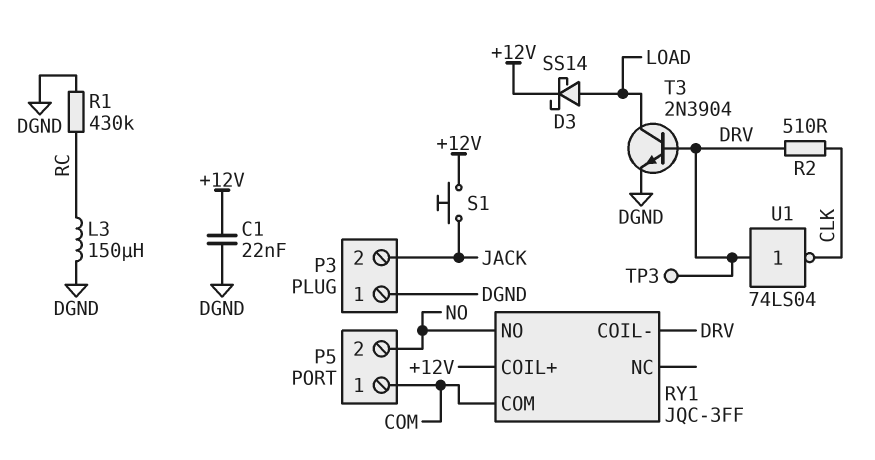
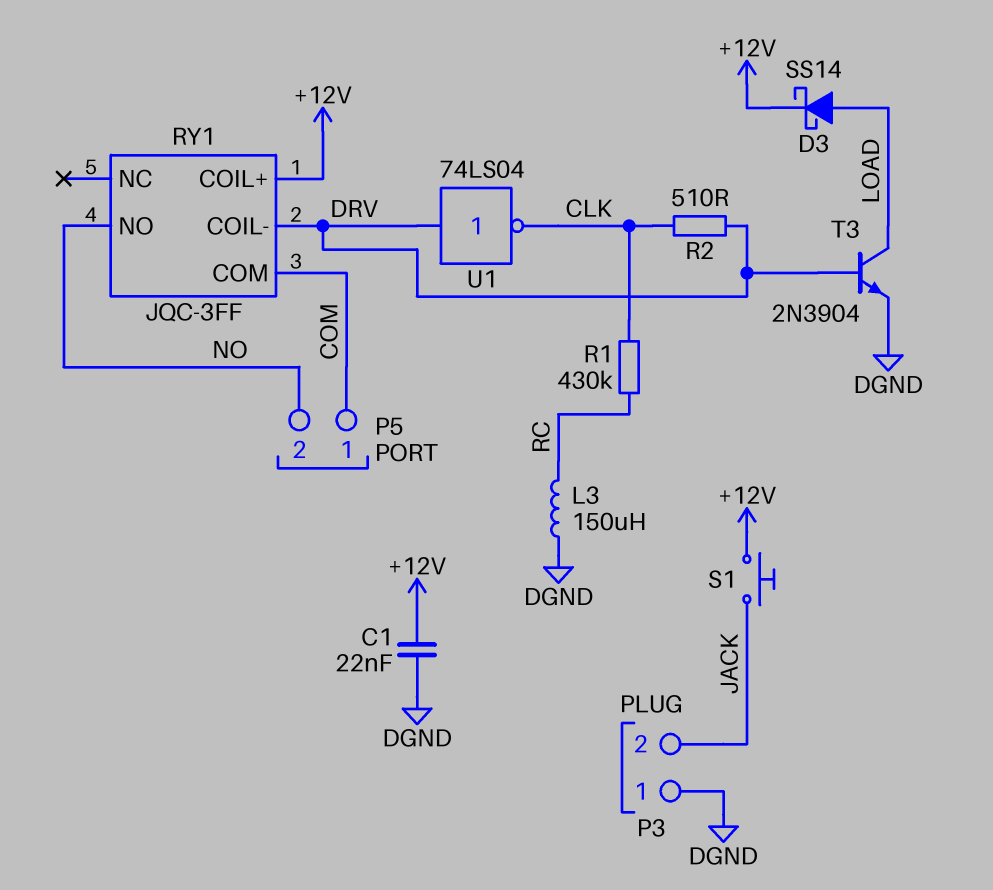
R1: 430k (DGND, RC) -> 430k (CLK, RC)
TP3: test point (DRV) -> none

